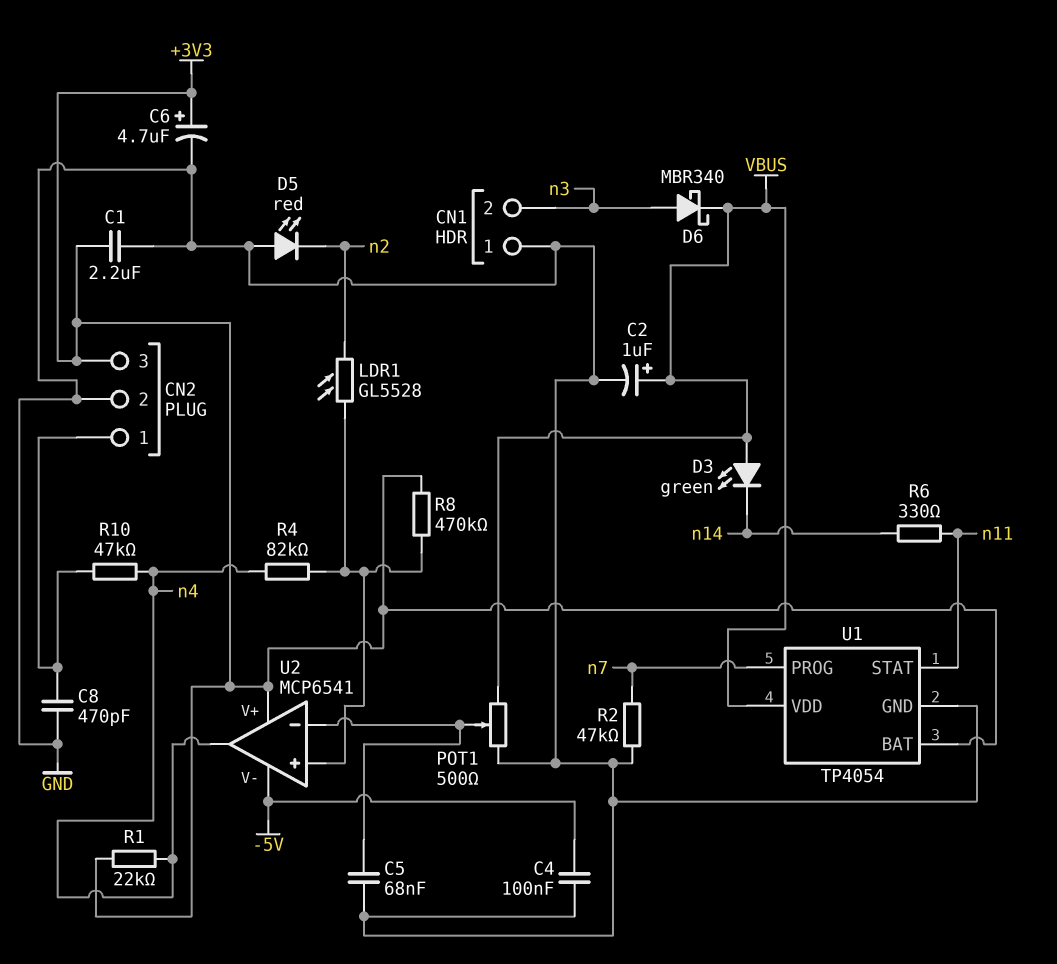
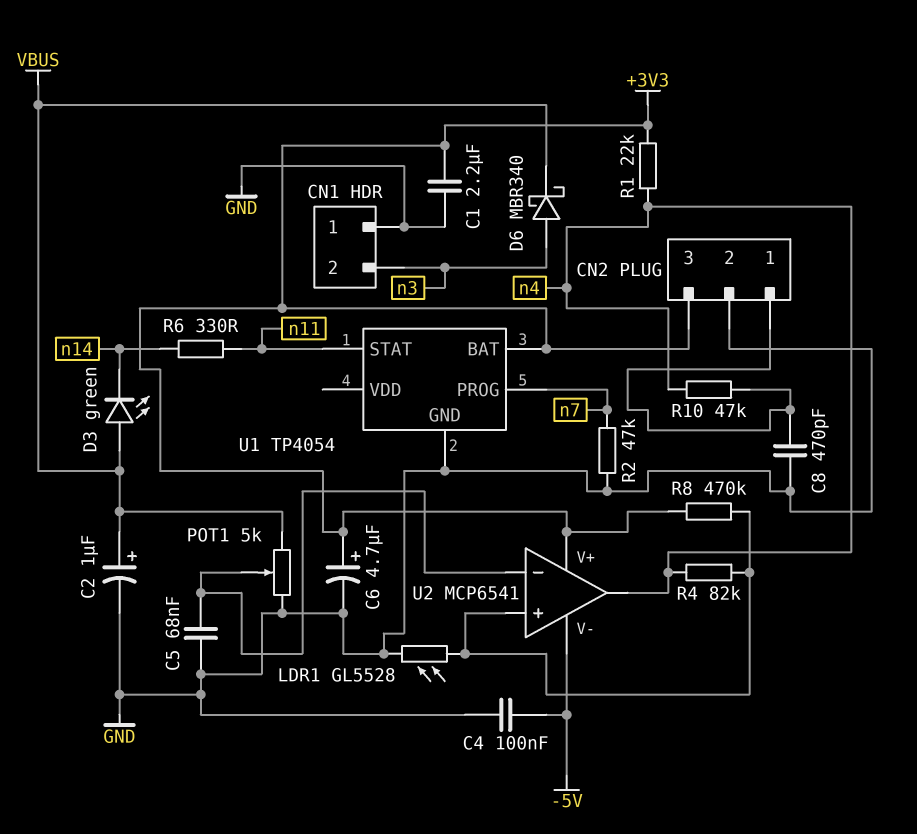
D5: LED red (A GND, K n2) -> none
LDR1: GL5528 (U2/in+, n2) -> GL5528 (GND, U2/in+)
POT1: 500 (GND, VBUS, wiper U2/in-) -> 5k (GND, VBUS, wiper U2/in-)
U1 pin VDD: VBUS -> none

